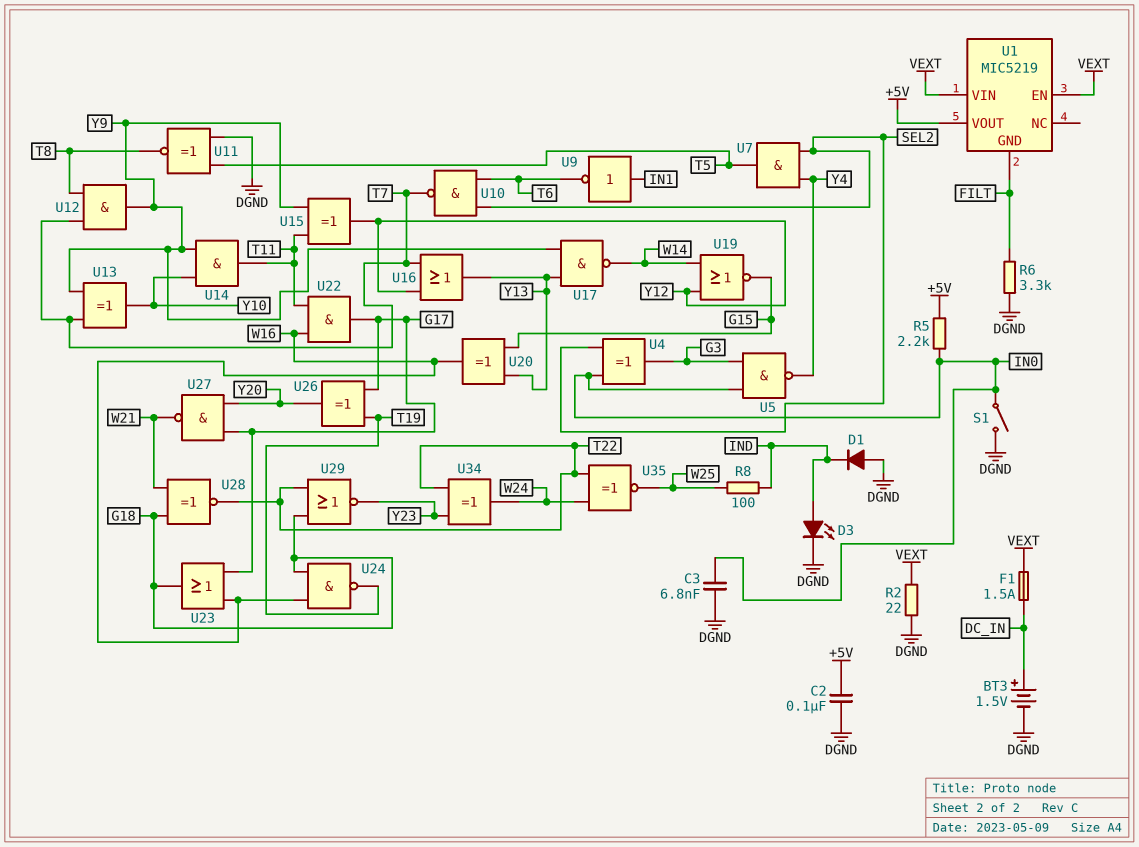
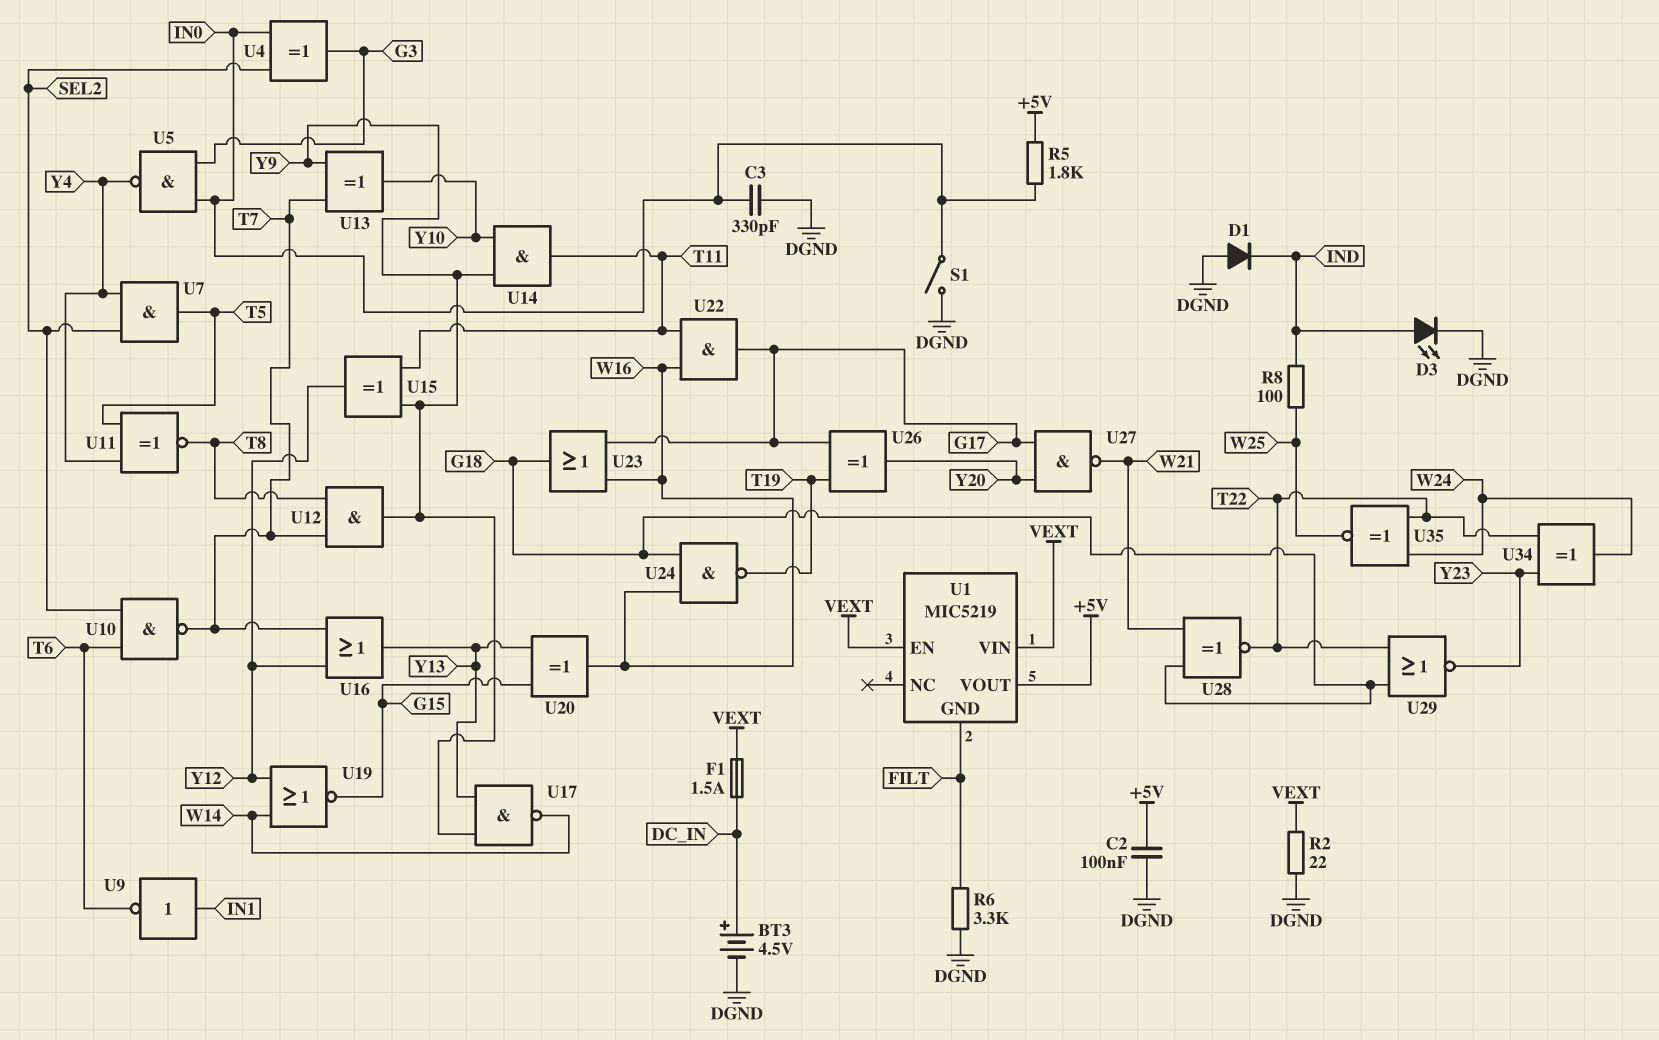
BT3: 1.5V (plus DC_IN, minus DGND) -> 4.5V (plus DC_IN, minus DGND)
C3: 6.8nF (DGND, IN0) -> 330pF (DGND, IN0)
R5: 2.2k (+5V, IN0) -> 1.8k (+5V, IN0)
U11: XNOR (in DGND, in T5, out T8) -> XNOR (in T5, in Y4, out T8)

